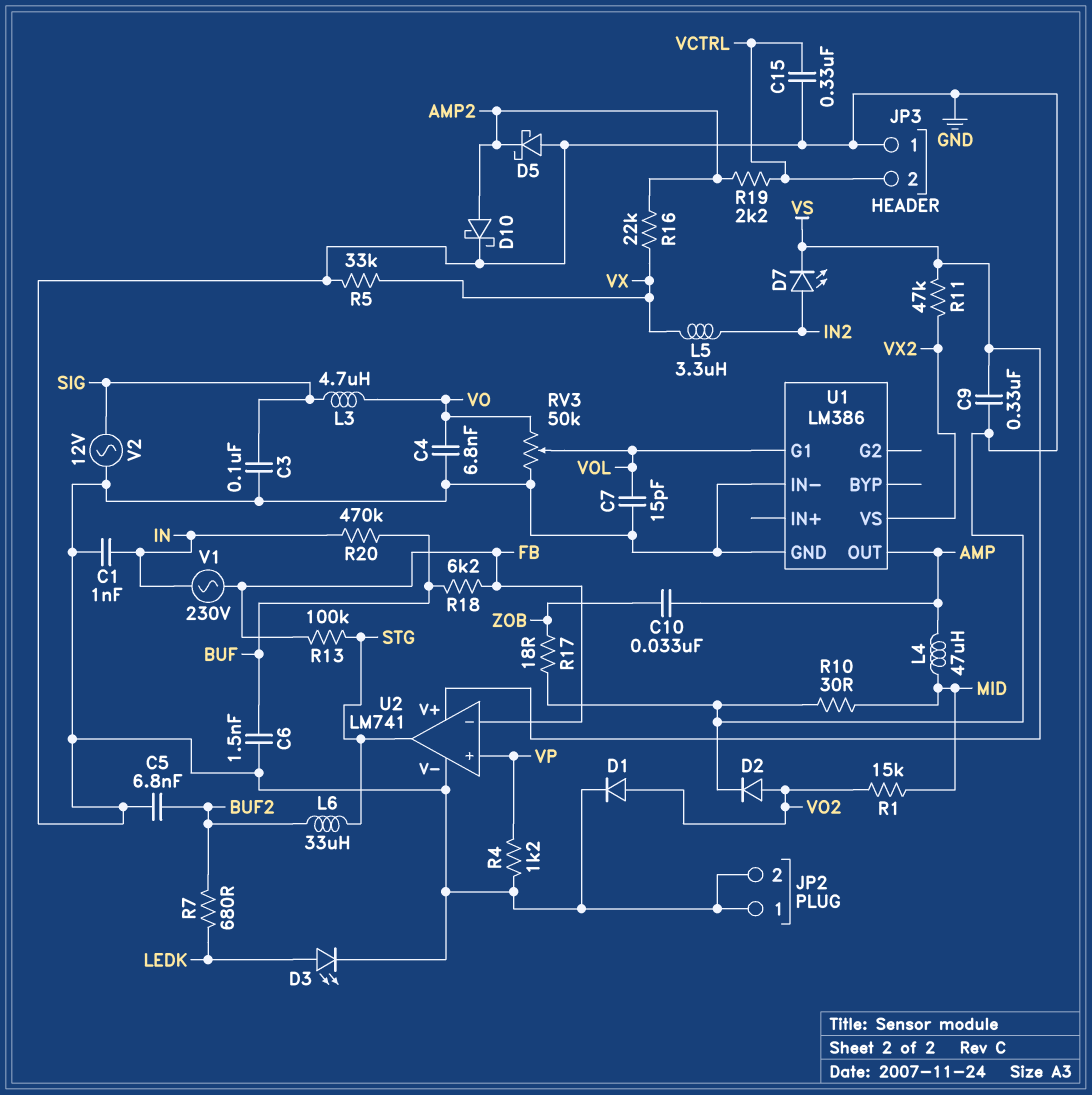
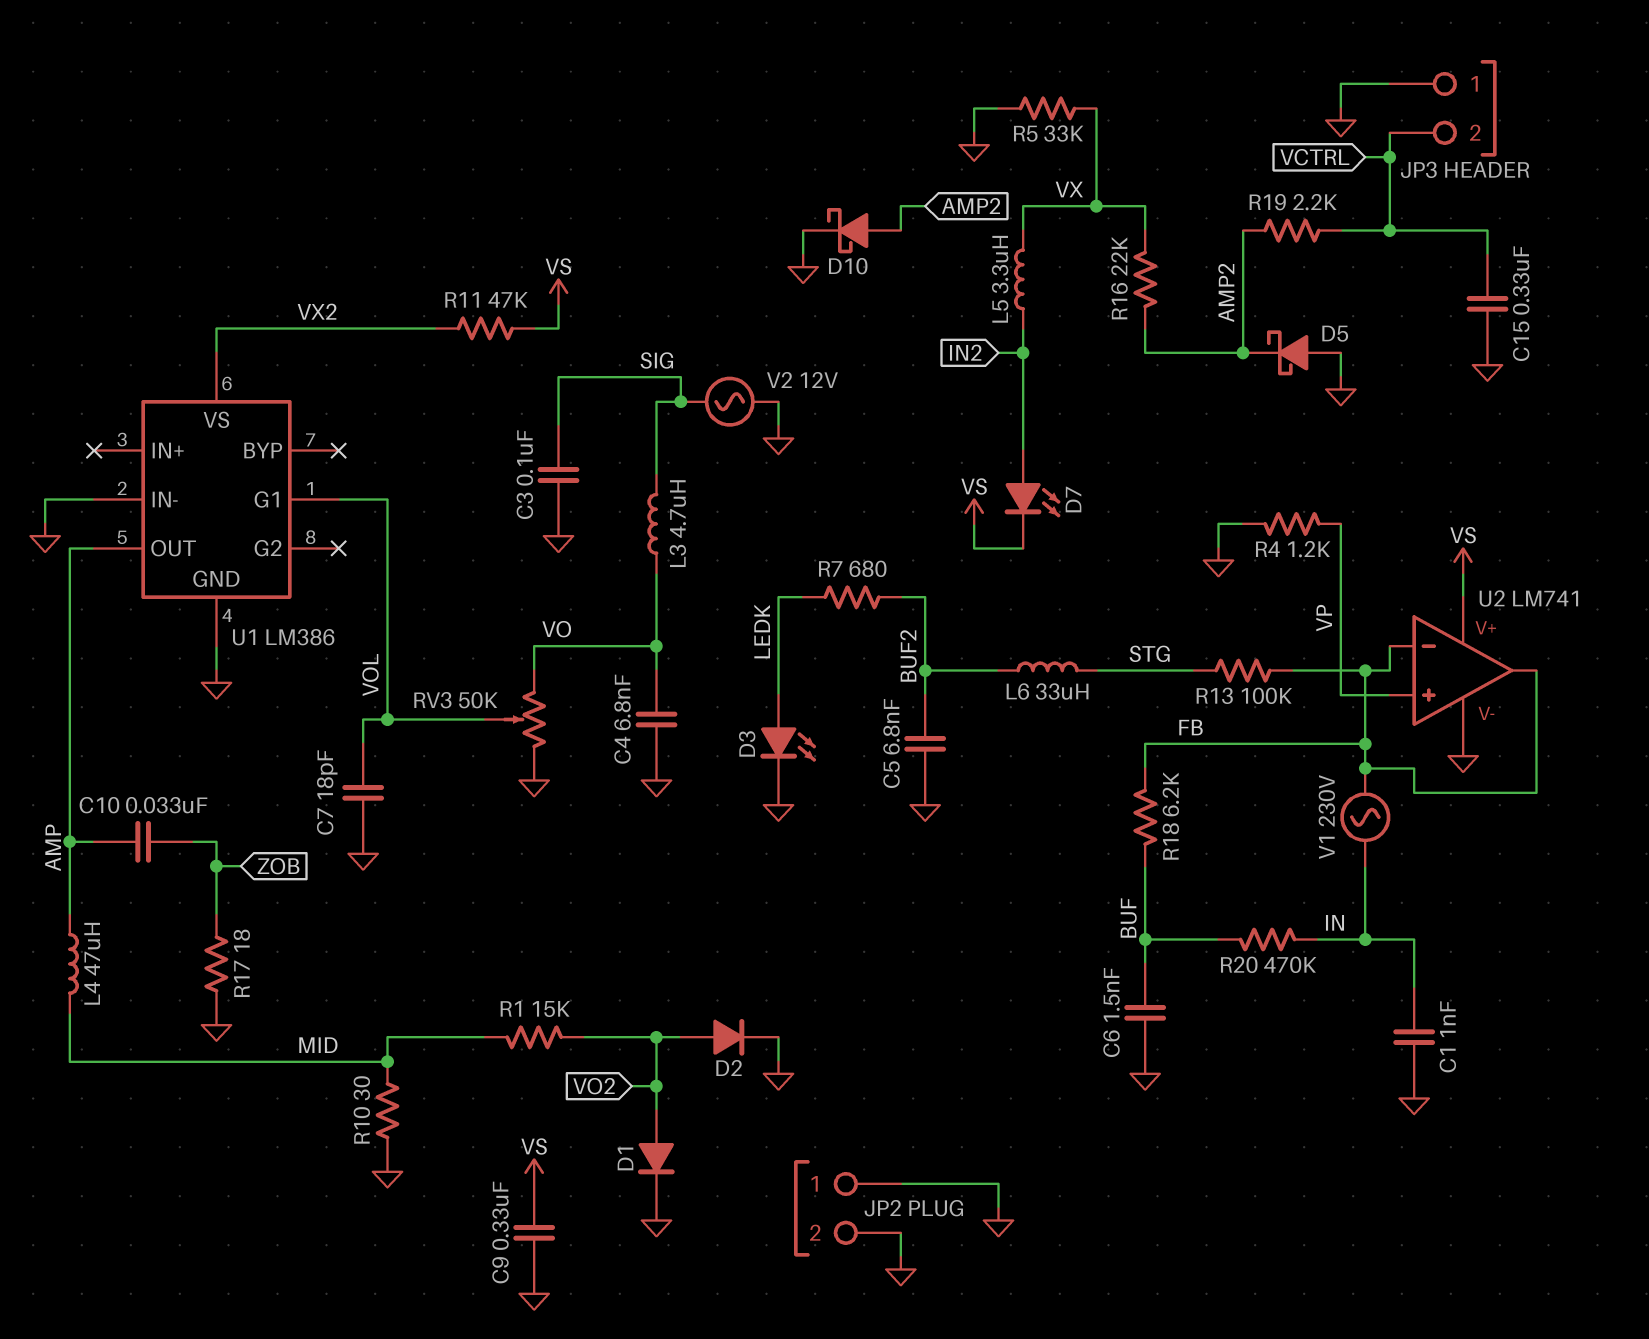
C7: 15pF (GND, VOL) -> 18pF (GND, VOL)
U2 pin out: STG -> FB

